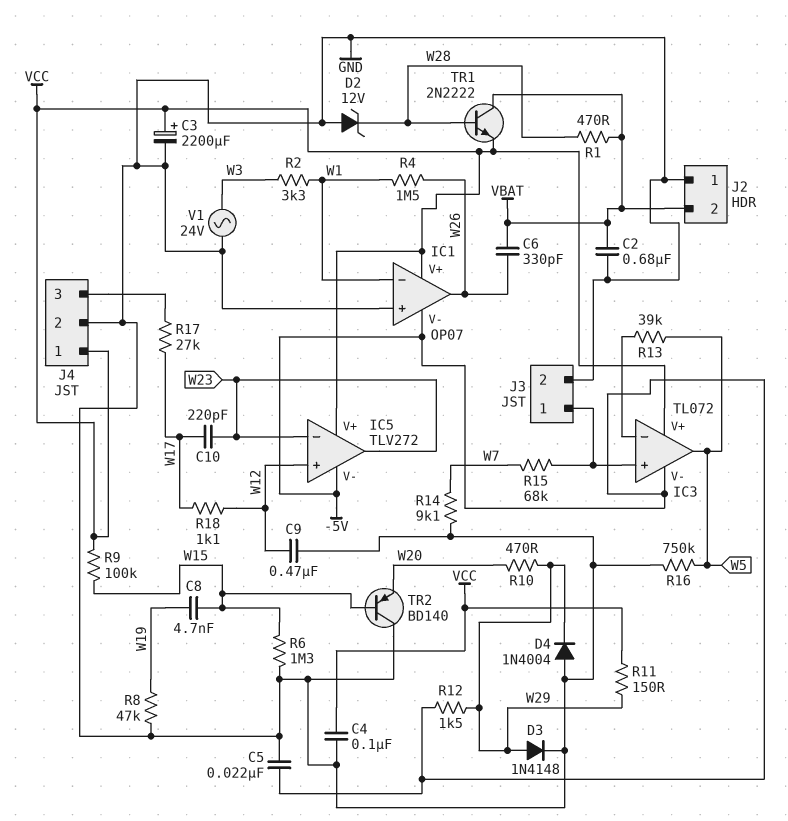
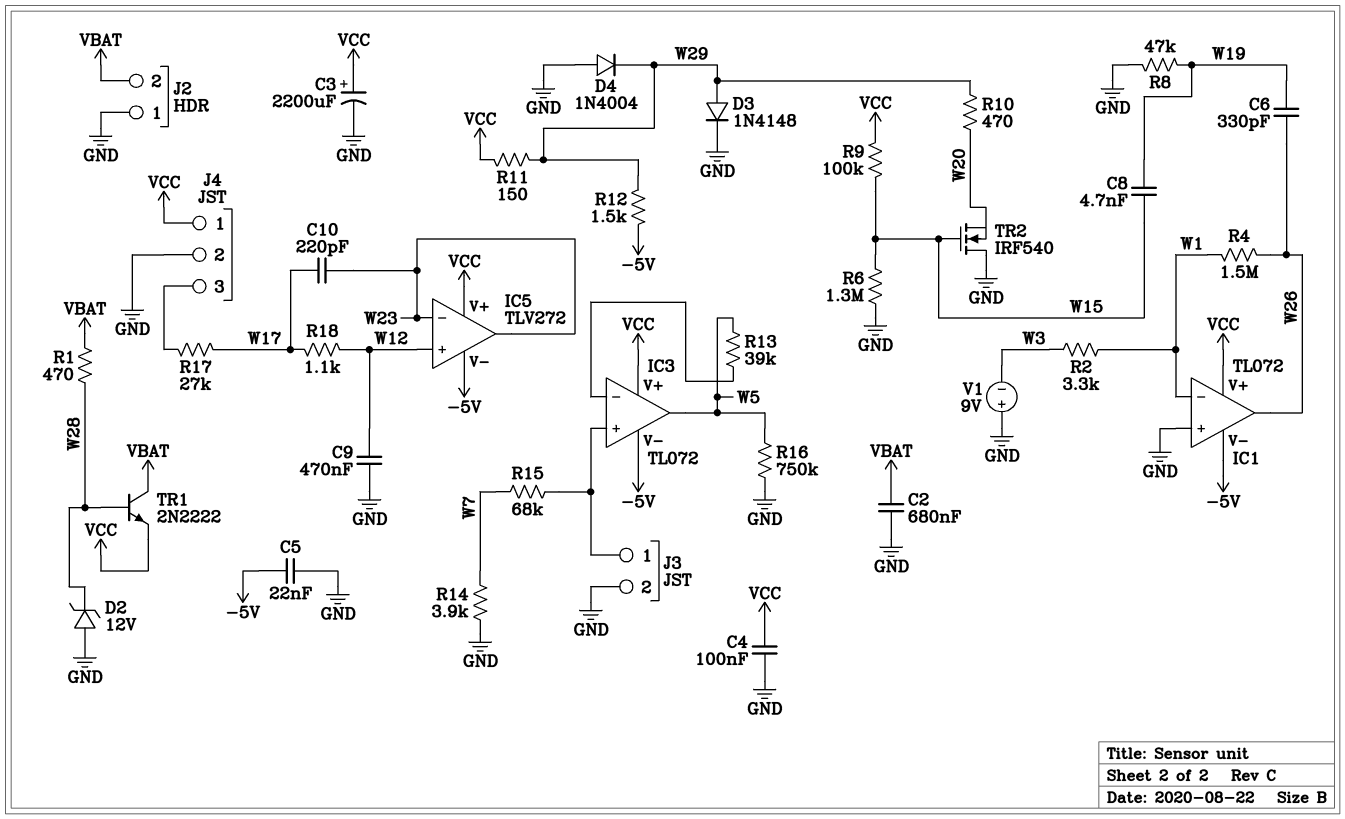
C6: 330pF (VBAT, W26) -> 330pF (W19, W26)
IC1: OP07 -> TL072
R14: 9.1k (GND, W7) -> 3.9k (GND, W7)
TR2: PNP BD140 (B W15, C GND, E W20) -> NMOS IRF540 (G W15, D GND, S W20)
V1: AC 24V (GND, W3) -> 9V (plus GND, minus W3)

